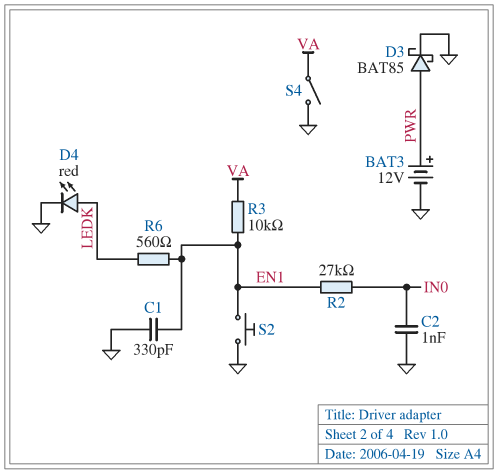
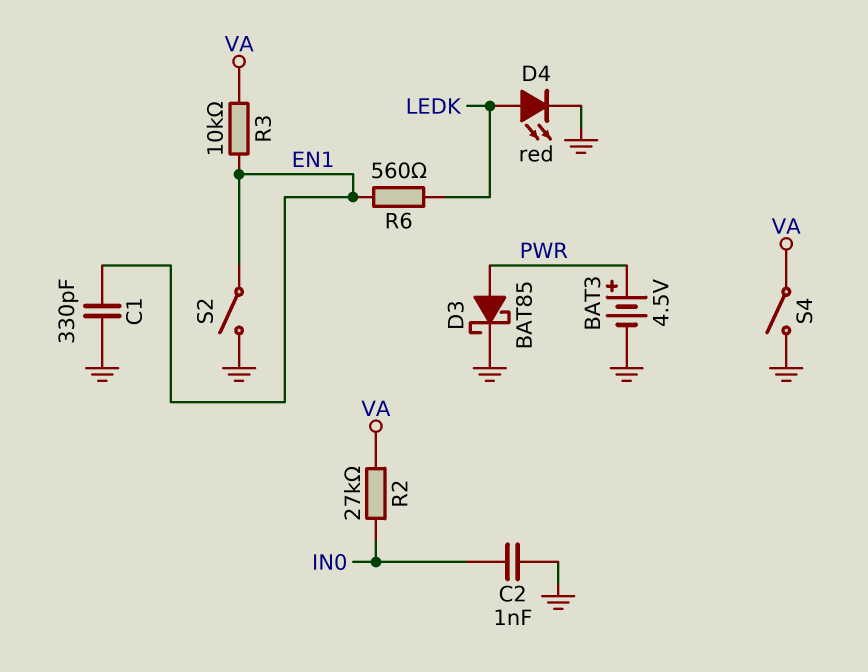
BAT3: 12V (plus PWR, minus GND) -> 4.5V (plus PWR, minus GND)
R2: 27k (EN1, IN0) -> 27k (IN0, VA)
S2: button (EN1, GND) -> switch (EN1, GND)

